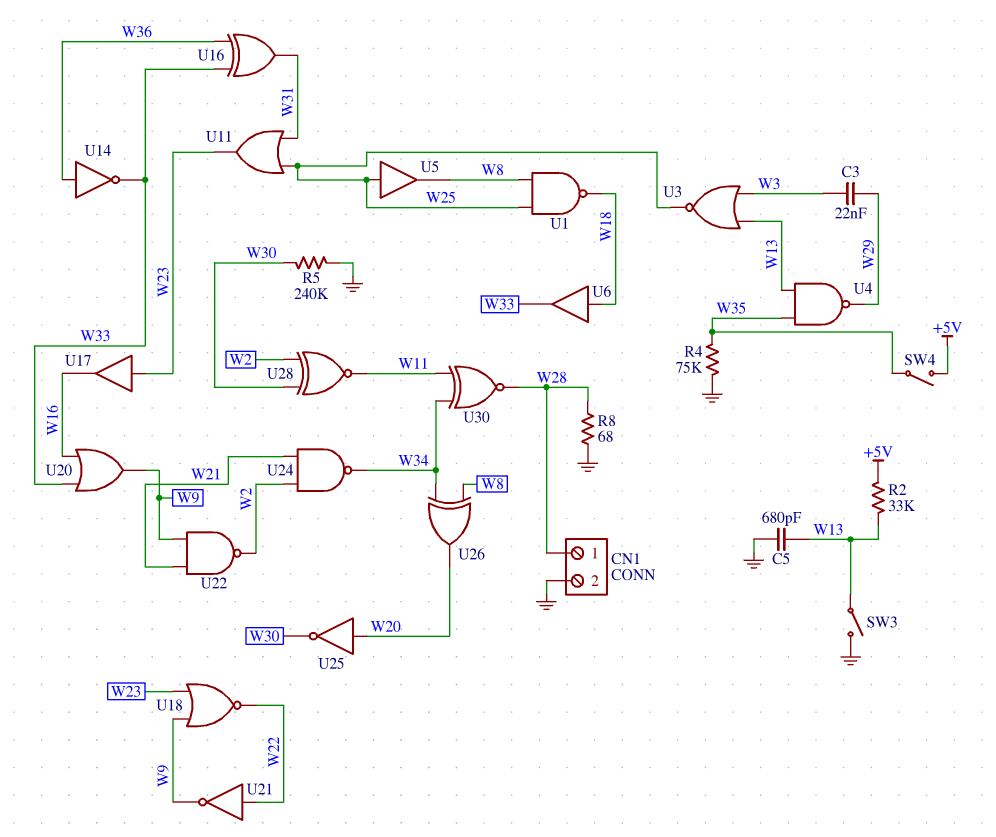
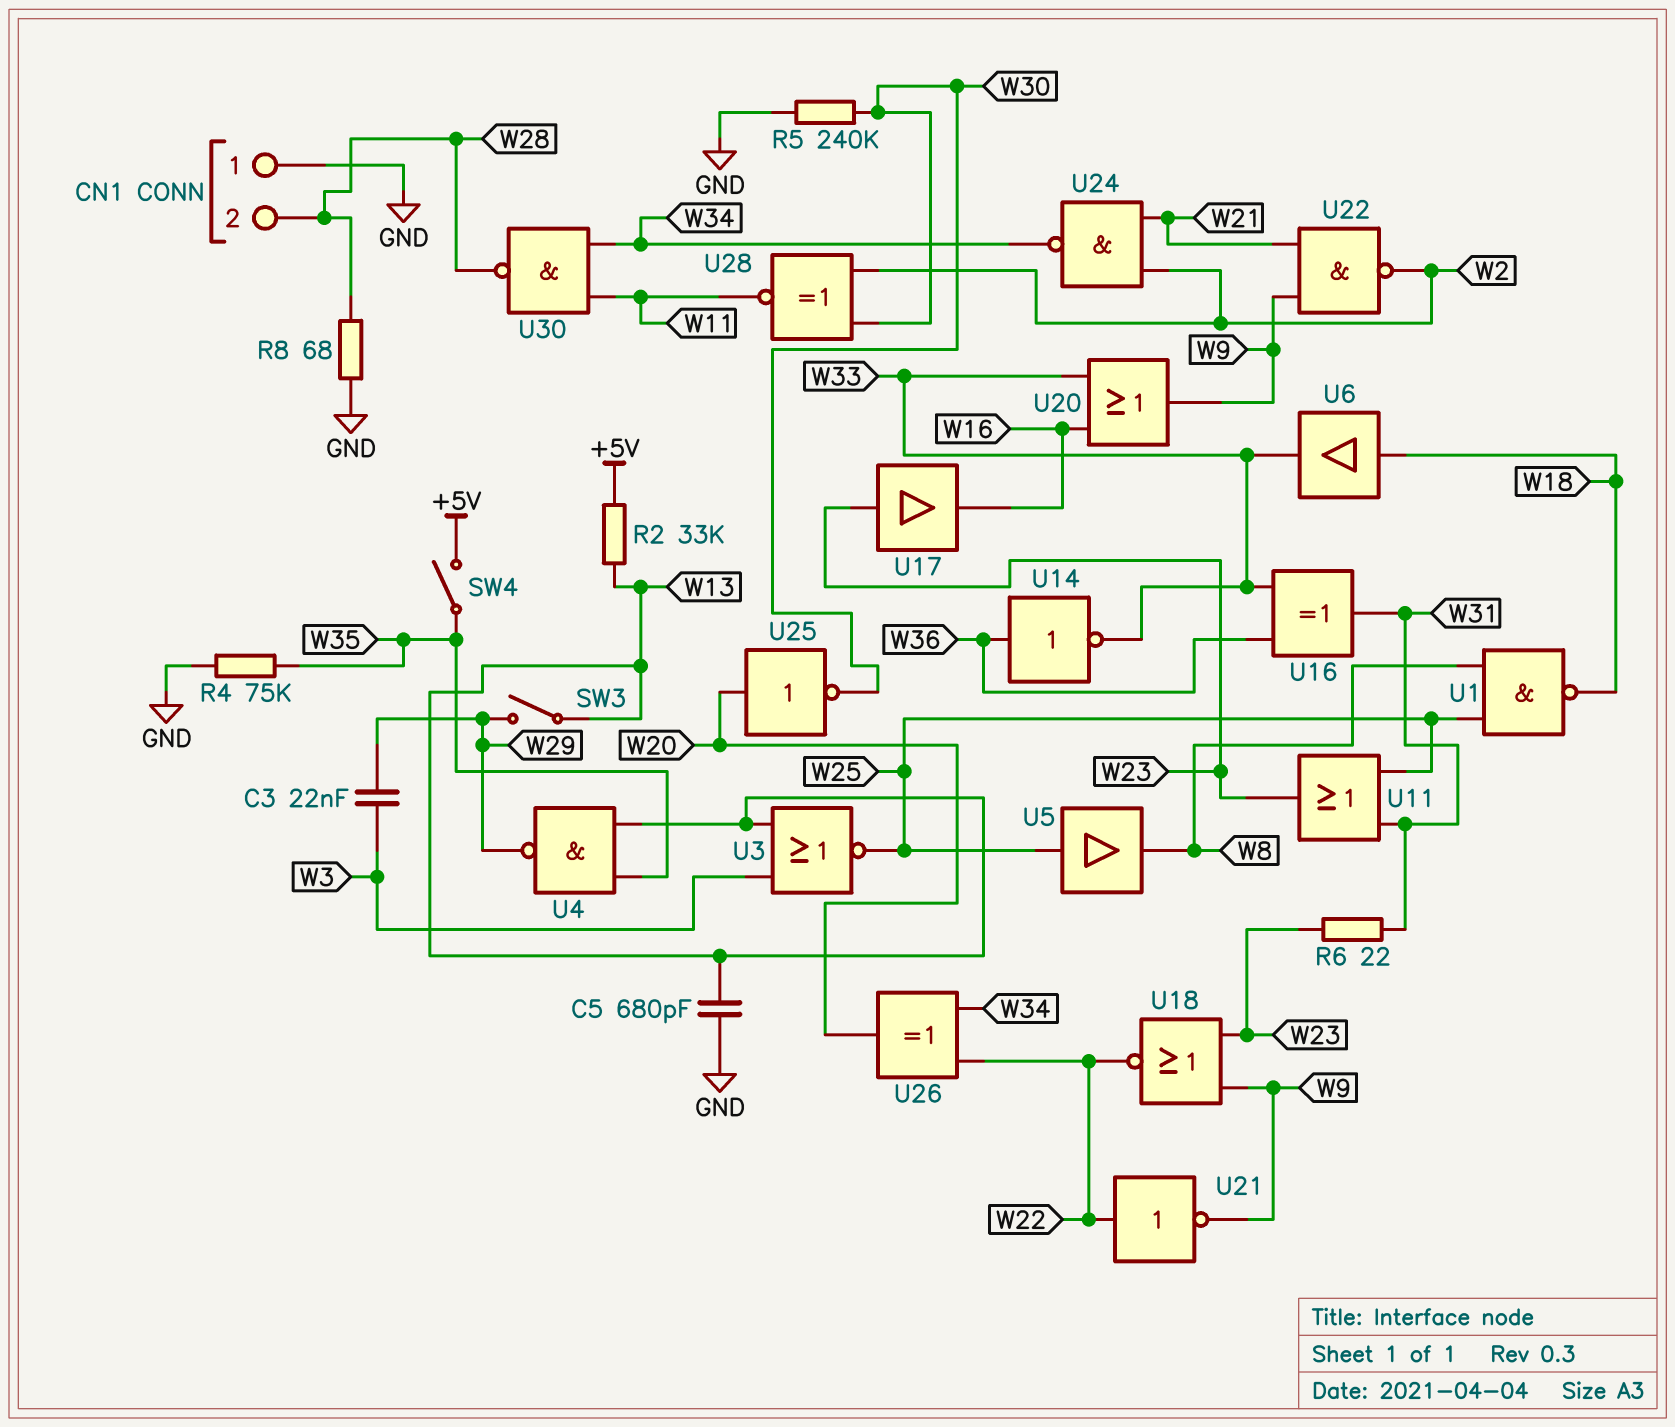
CN1 pin 1: W28 -> GND
CN1 pin 2: GND -> W28
R6: none -> 22 (W23, W31)
SW3: switch (GND, W13) -> switch (W13, W29)
U26: XOR (in W8, in W34, out W20) -> XOR (in W22, in W34, out W20)
U30: XNOR (in W11, in W34, out W28) -> NAND (in W11, in W34, out W28)

